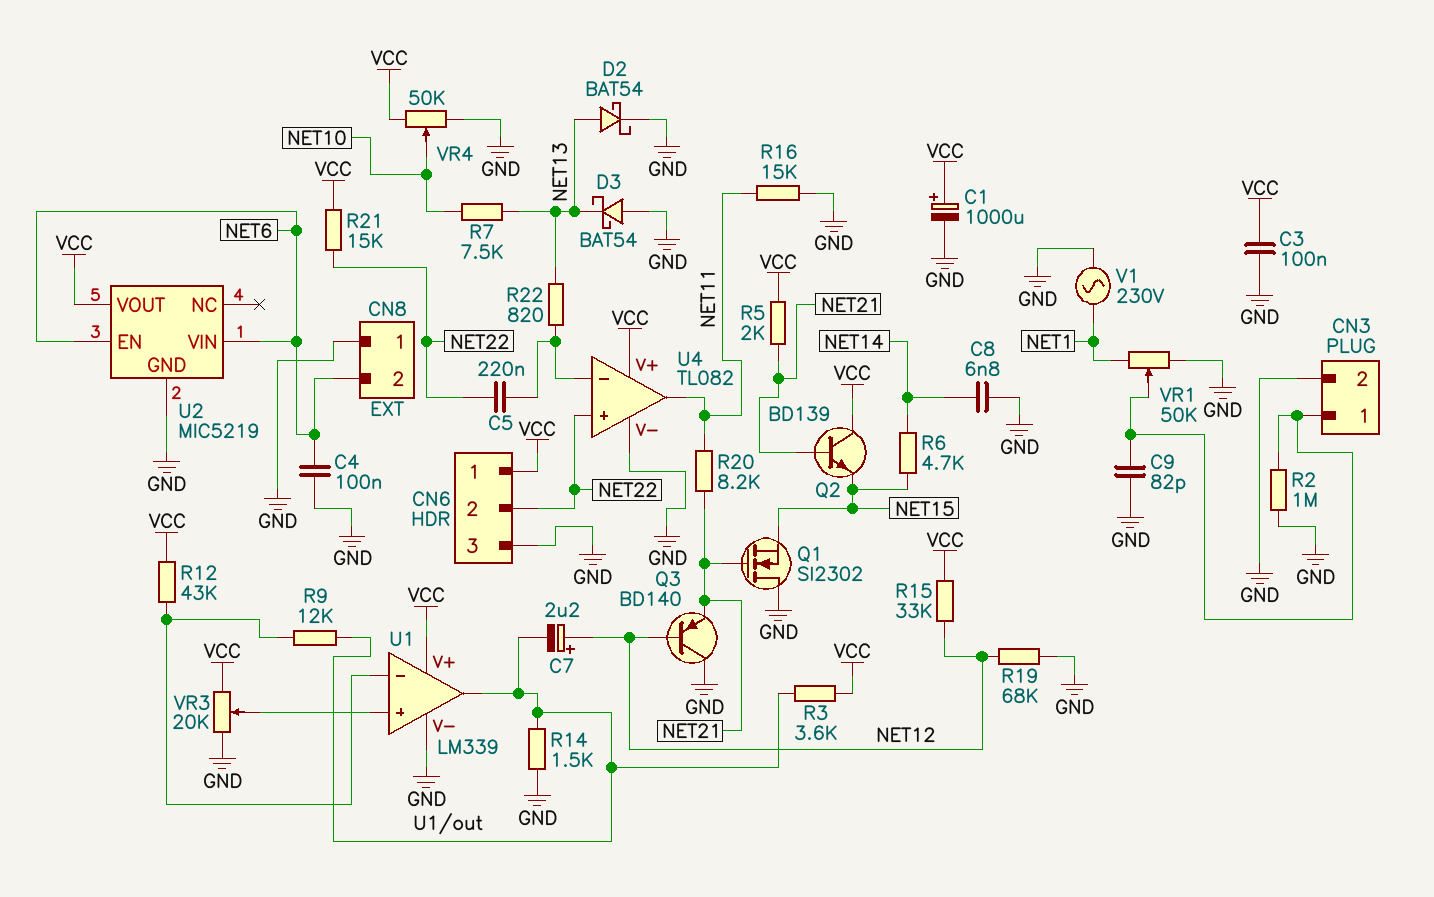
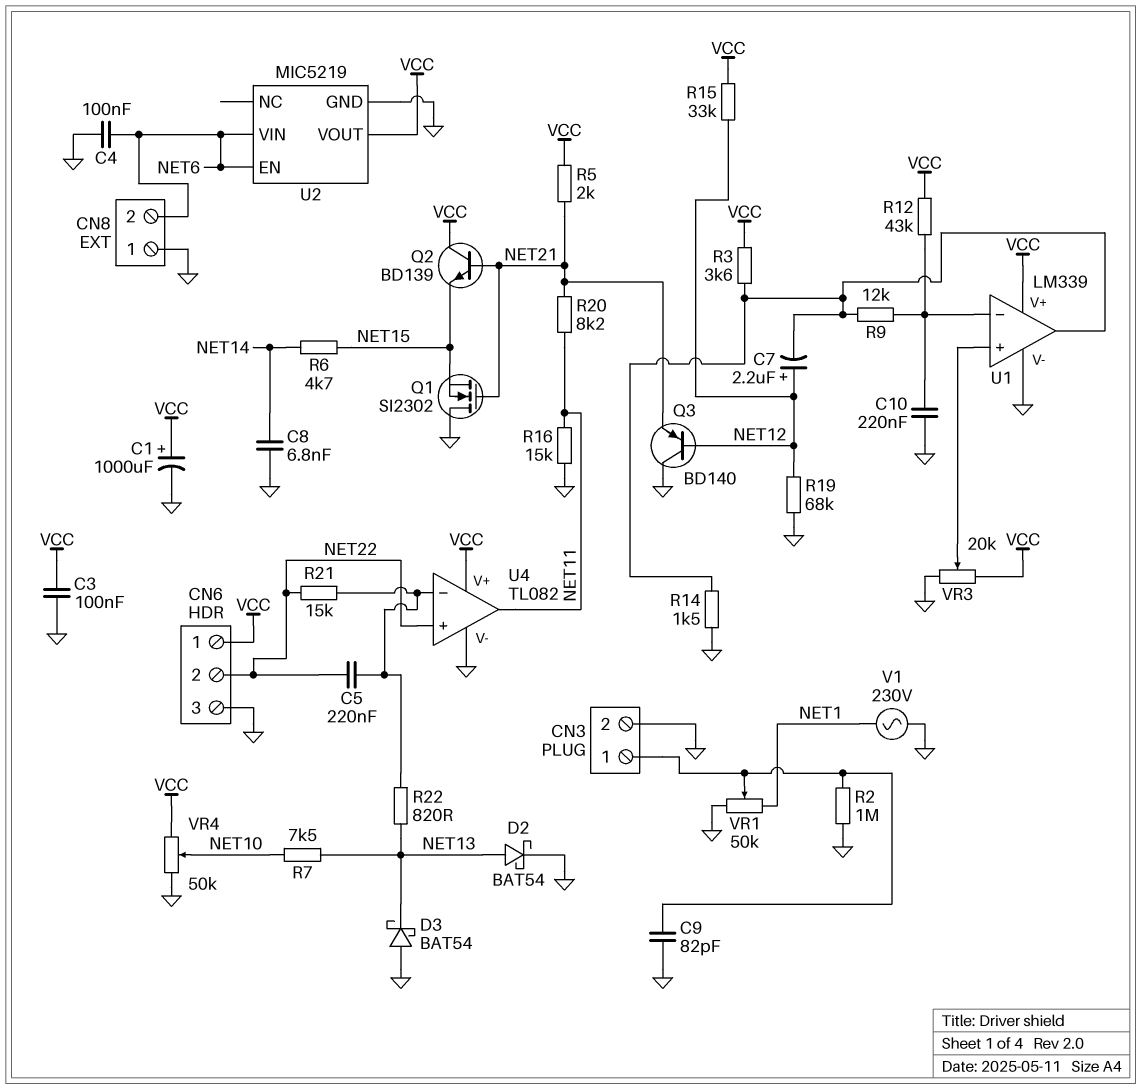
C10: none -> 220nF (GND, U1/in-)
R21: 15k (NET22, VCC) -> 15k (NET22, U4/in-)

